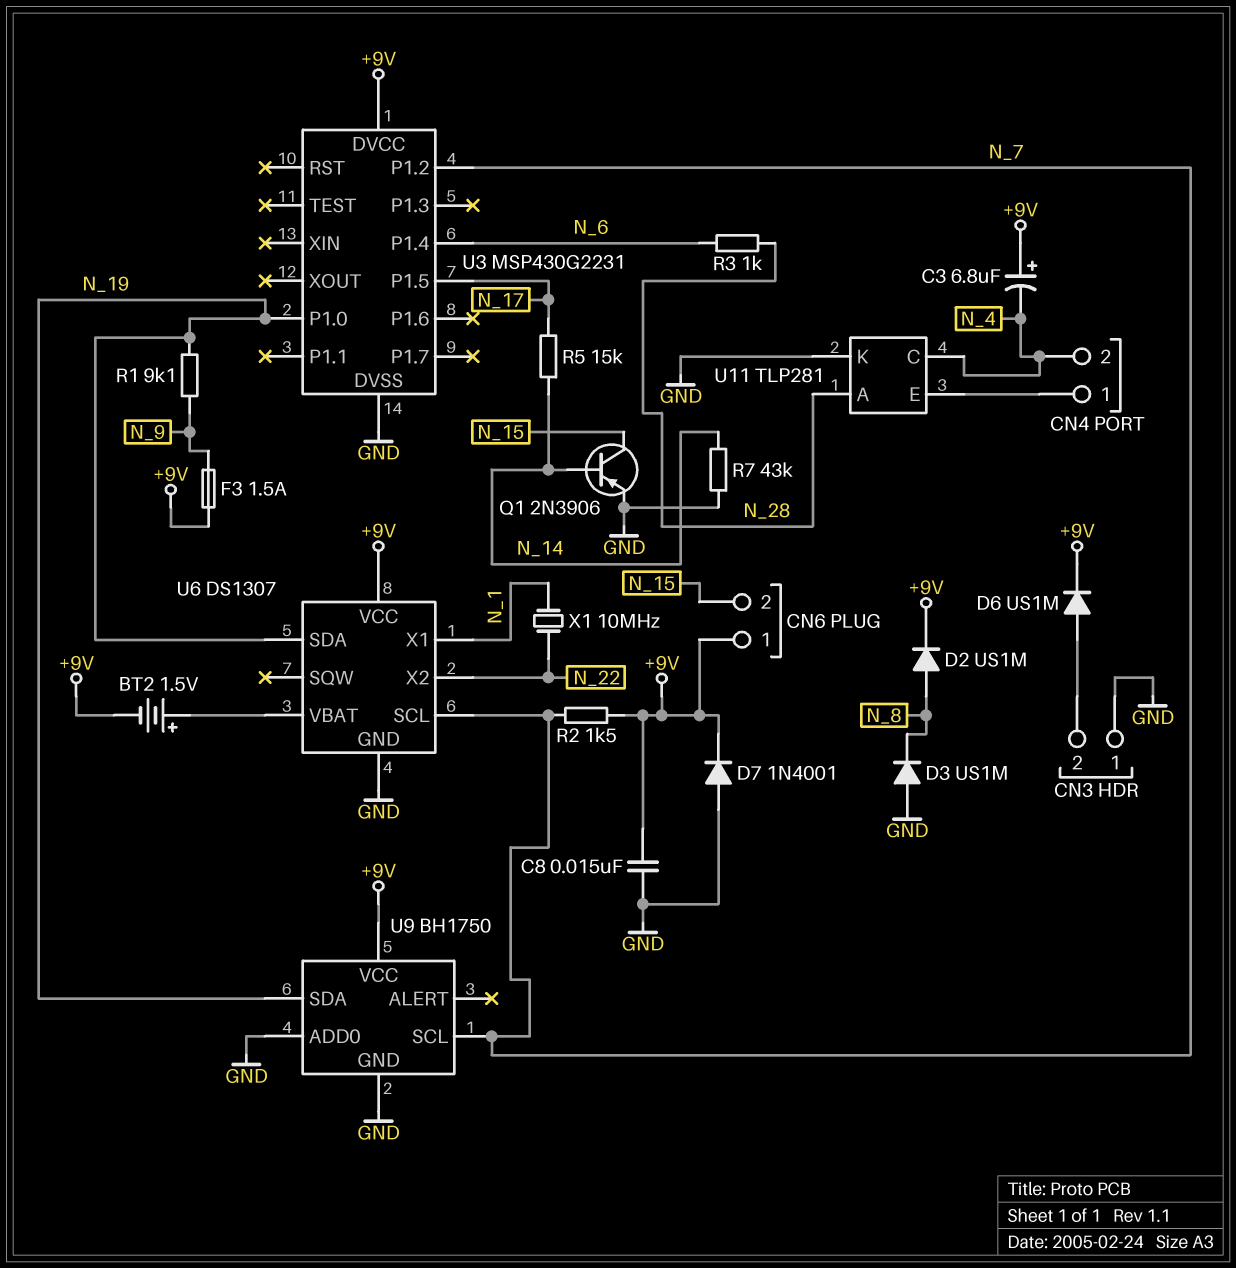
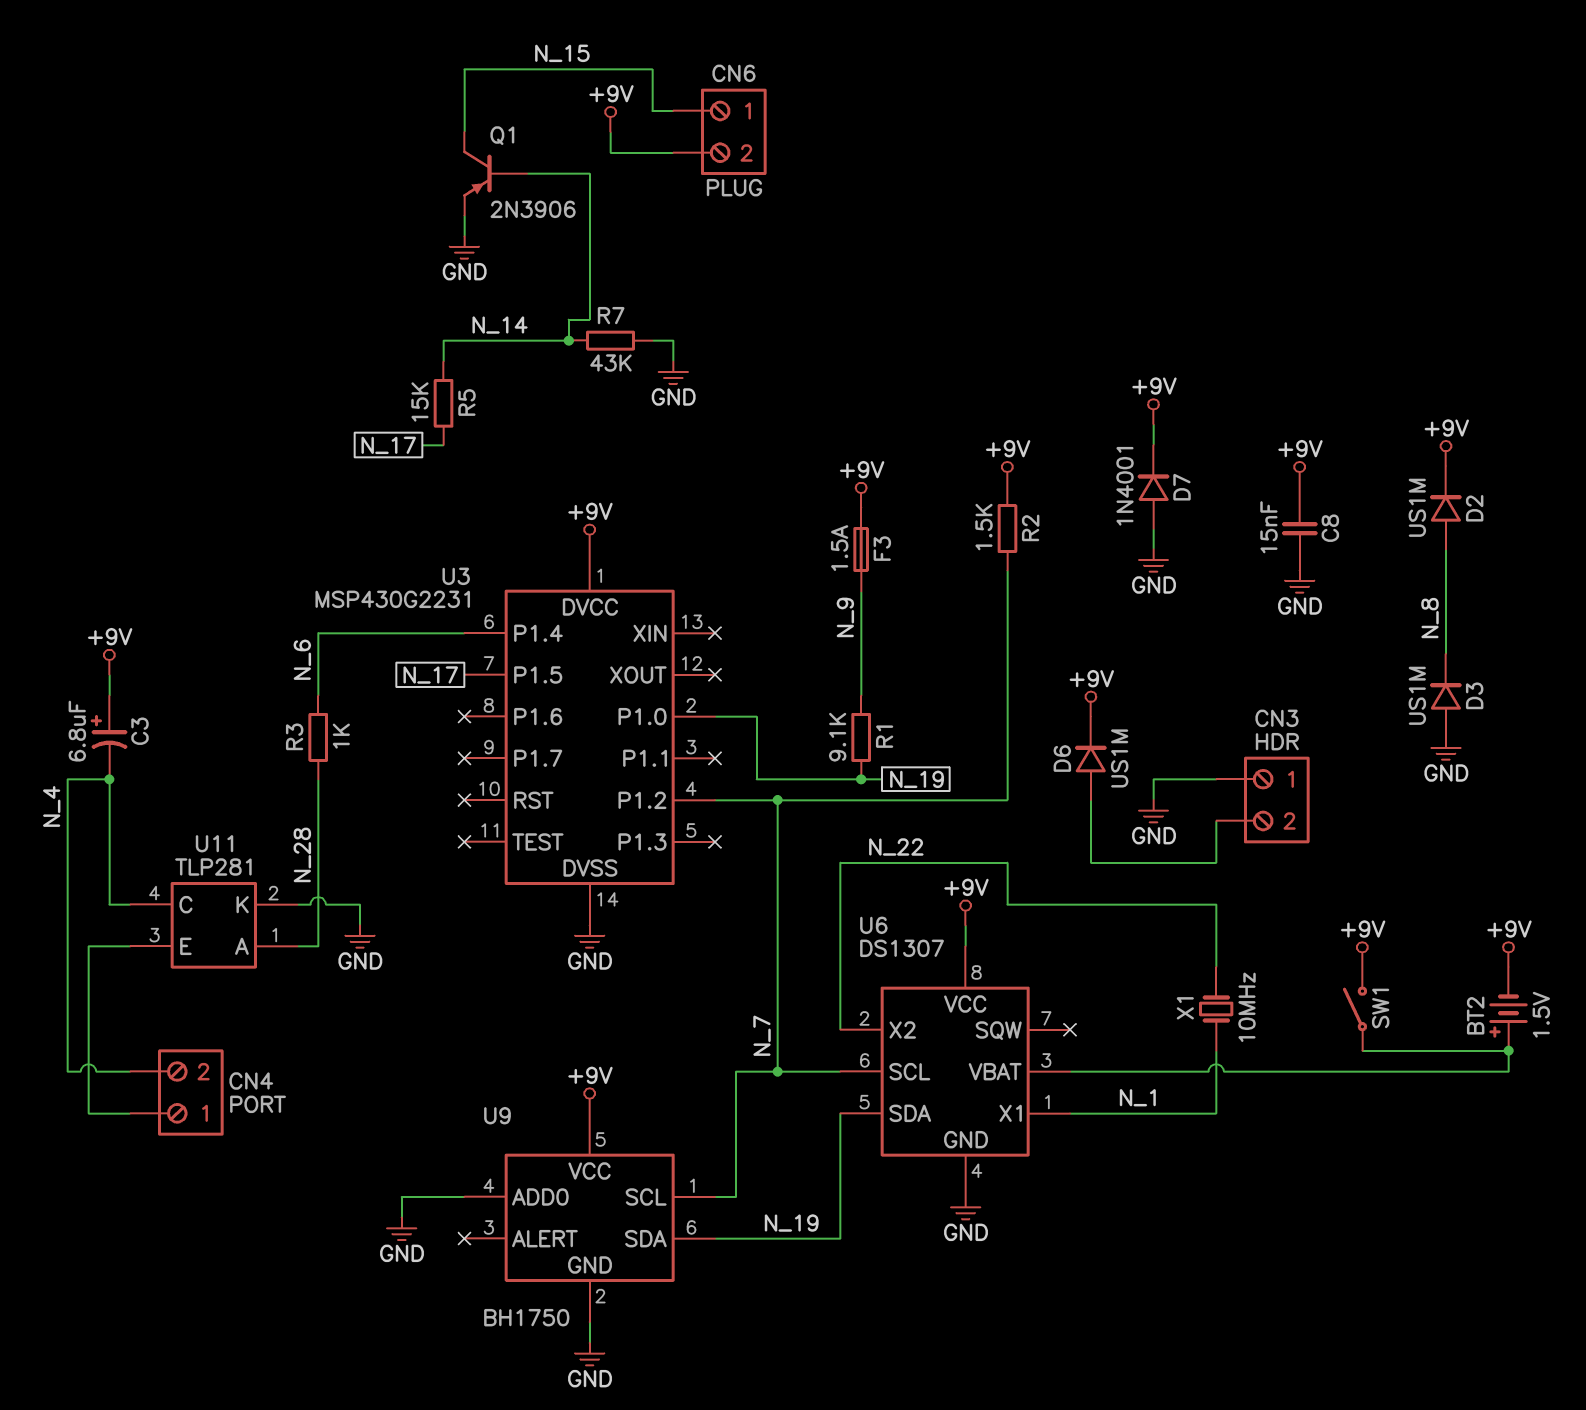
CN6 pin 1: +9V -> N_15
CN6 pin 2: N_15 -> +9V
SW1: none -> switch (+9V, U6/VBAT)

